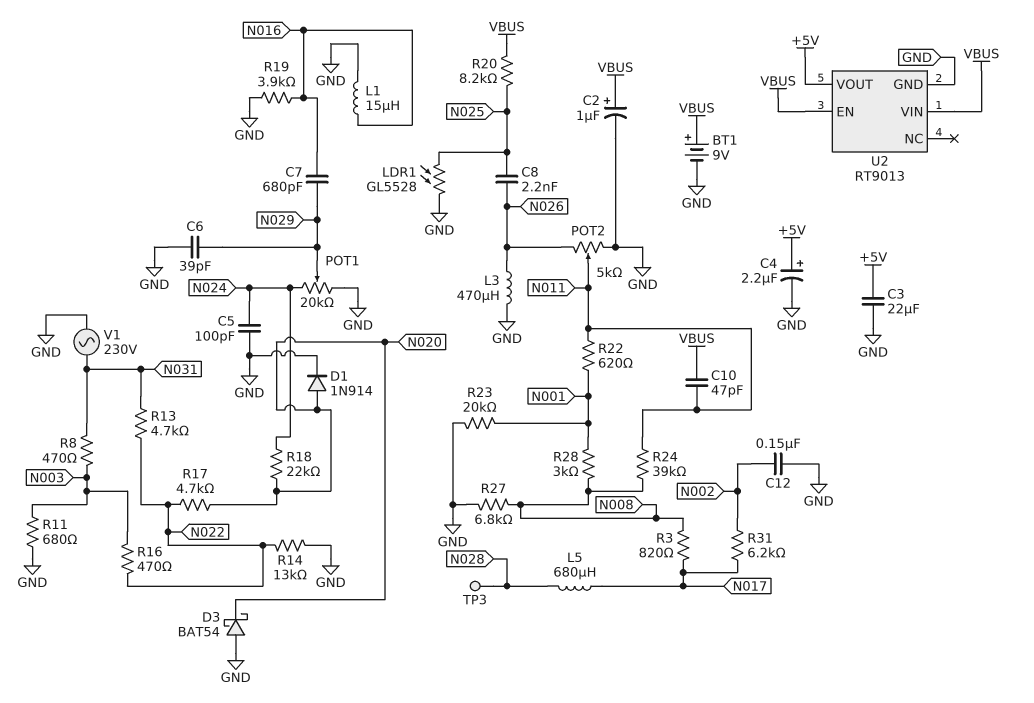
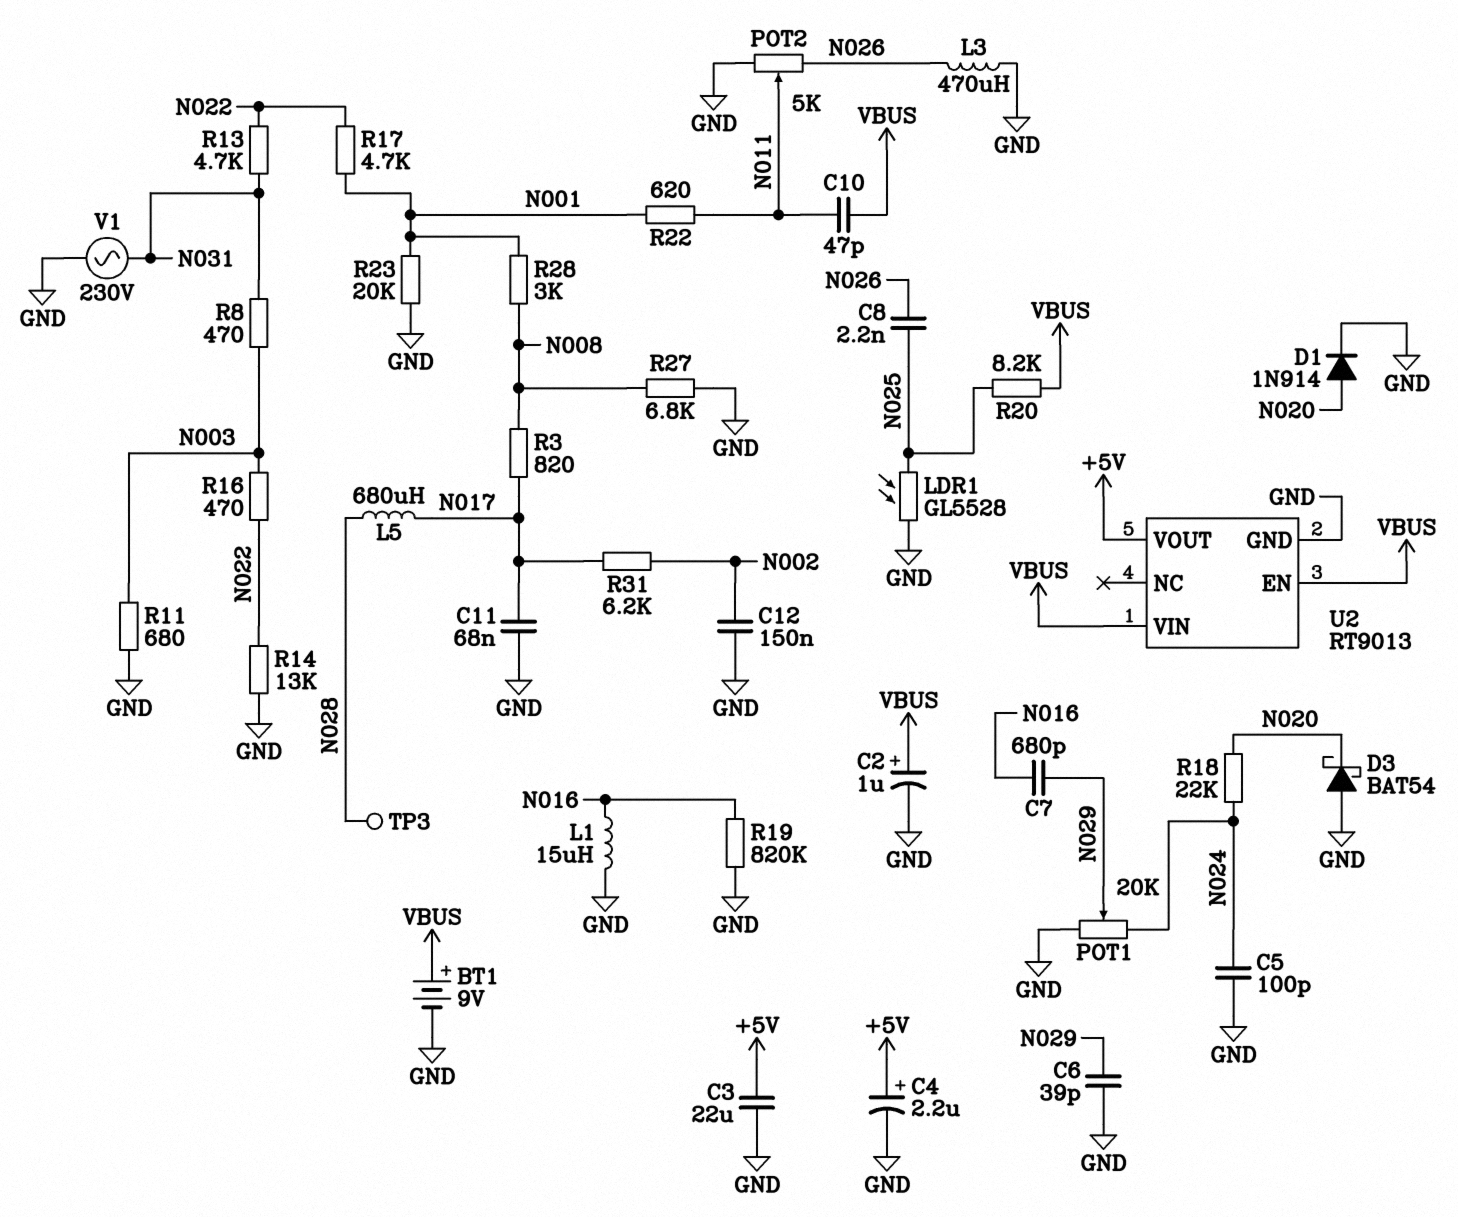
C11: none -> 68nF (GND, N017)
R17: 4.7k (N020, N022) -> 4.7k (N001, N022)
R19: 3.9k (GND, N016) -> 820k (GND, N016)
R24: 39k (N008, N011) -> none

